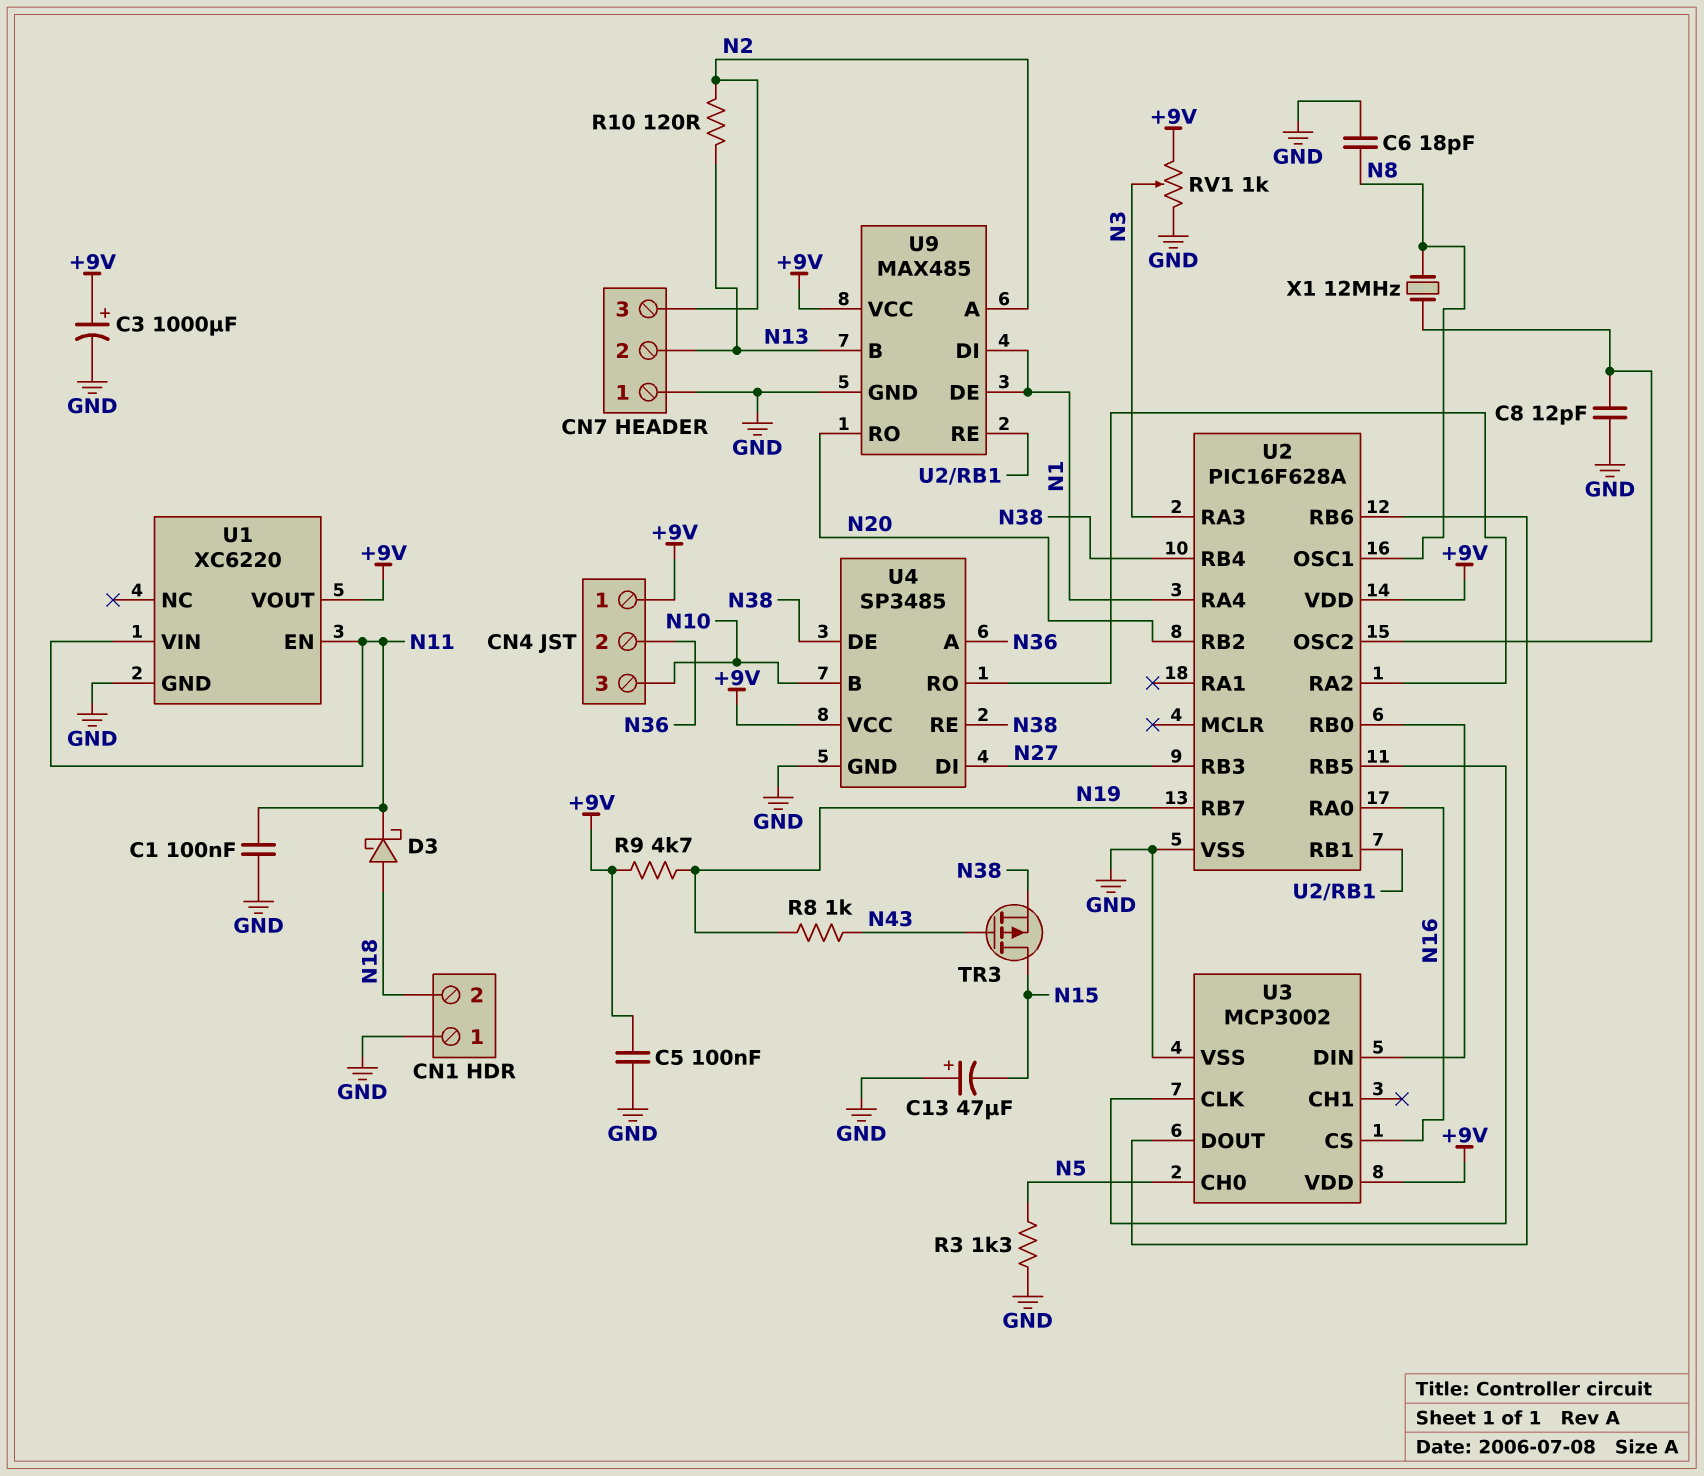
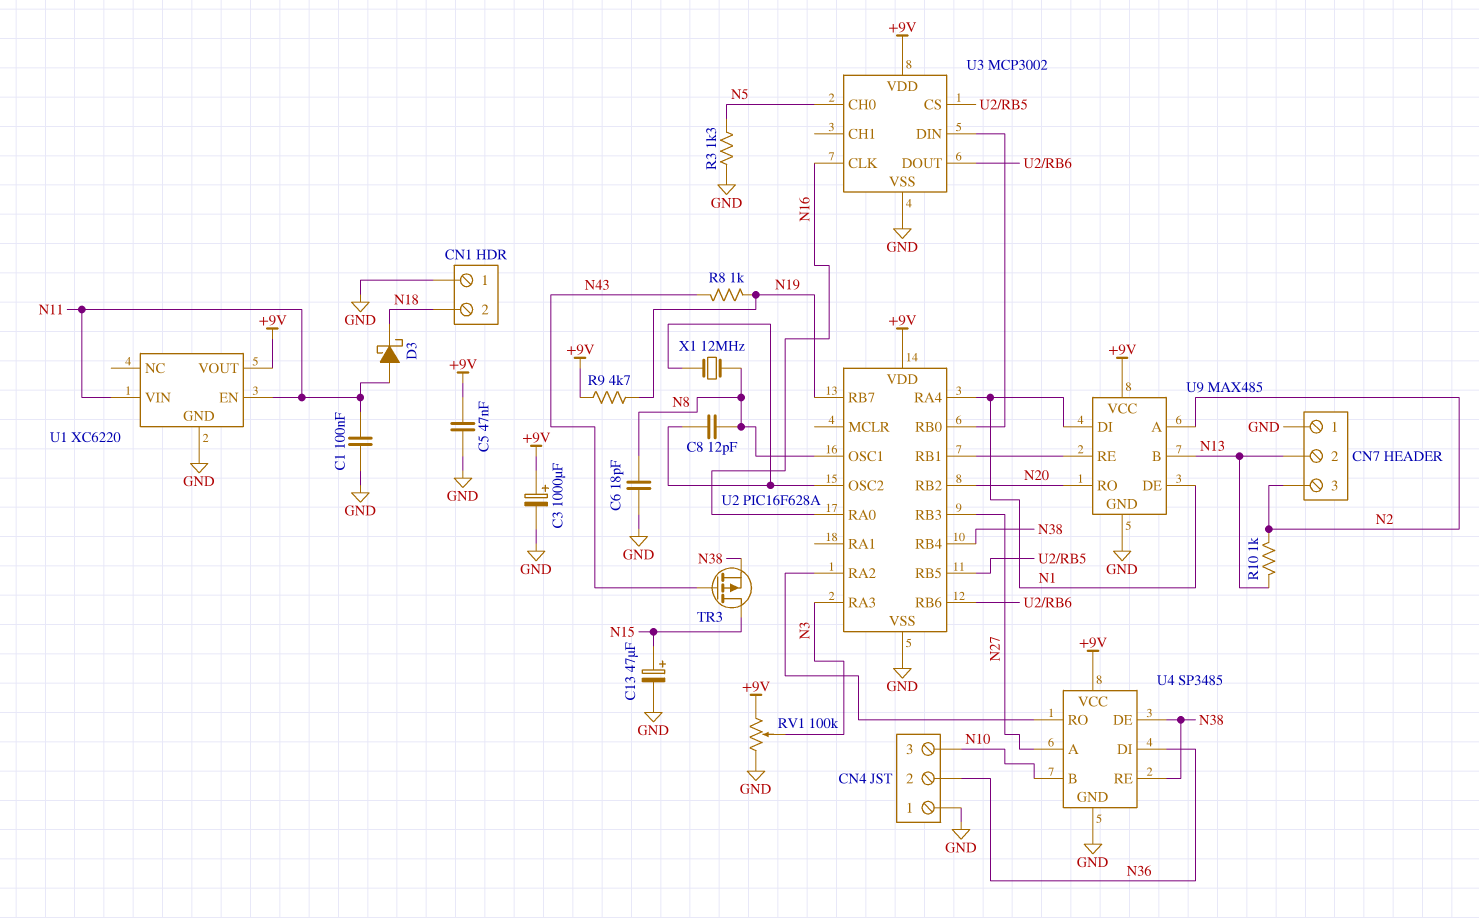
C5: 100nF (+9V, GND) -> 47nF (+9V, GND)
C8: 12pF (GND, U2/OSC2) -> 12pF (N8, U2/OSC2)
C13: 47uF (plus GND, minus N15) -> 47uF (plus N15, minus GND)
CN4 pin 1: +9V -> GND
D3: schottky (A N18, K N11) -> schottky (A N11, K N18)
R10: 120 (N2, N13) -> 1k (N2, N13)
RV1: 1k (+9V, GND, wiper N3) -> 100k (+9V, GND, wiper N3)
U3 pin CLK: U2/RB5 -> N16
U3 pin CS: N16 -> U2/RB5
U4 pin A: N36 -> N27
U4 pin DI: N27 -> N36

